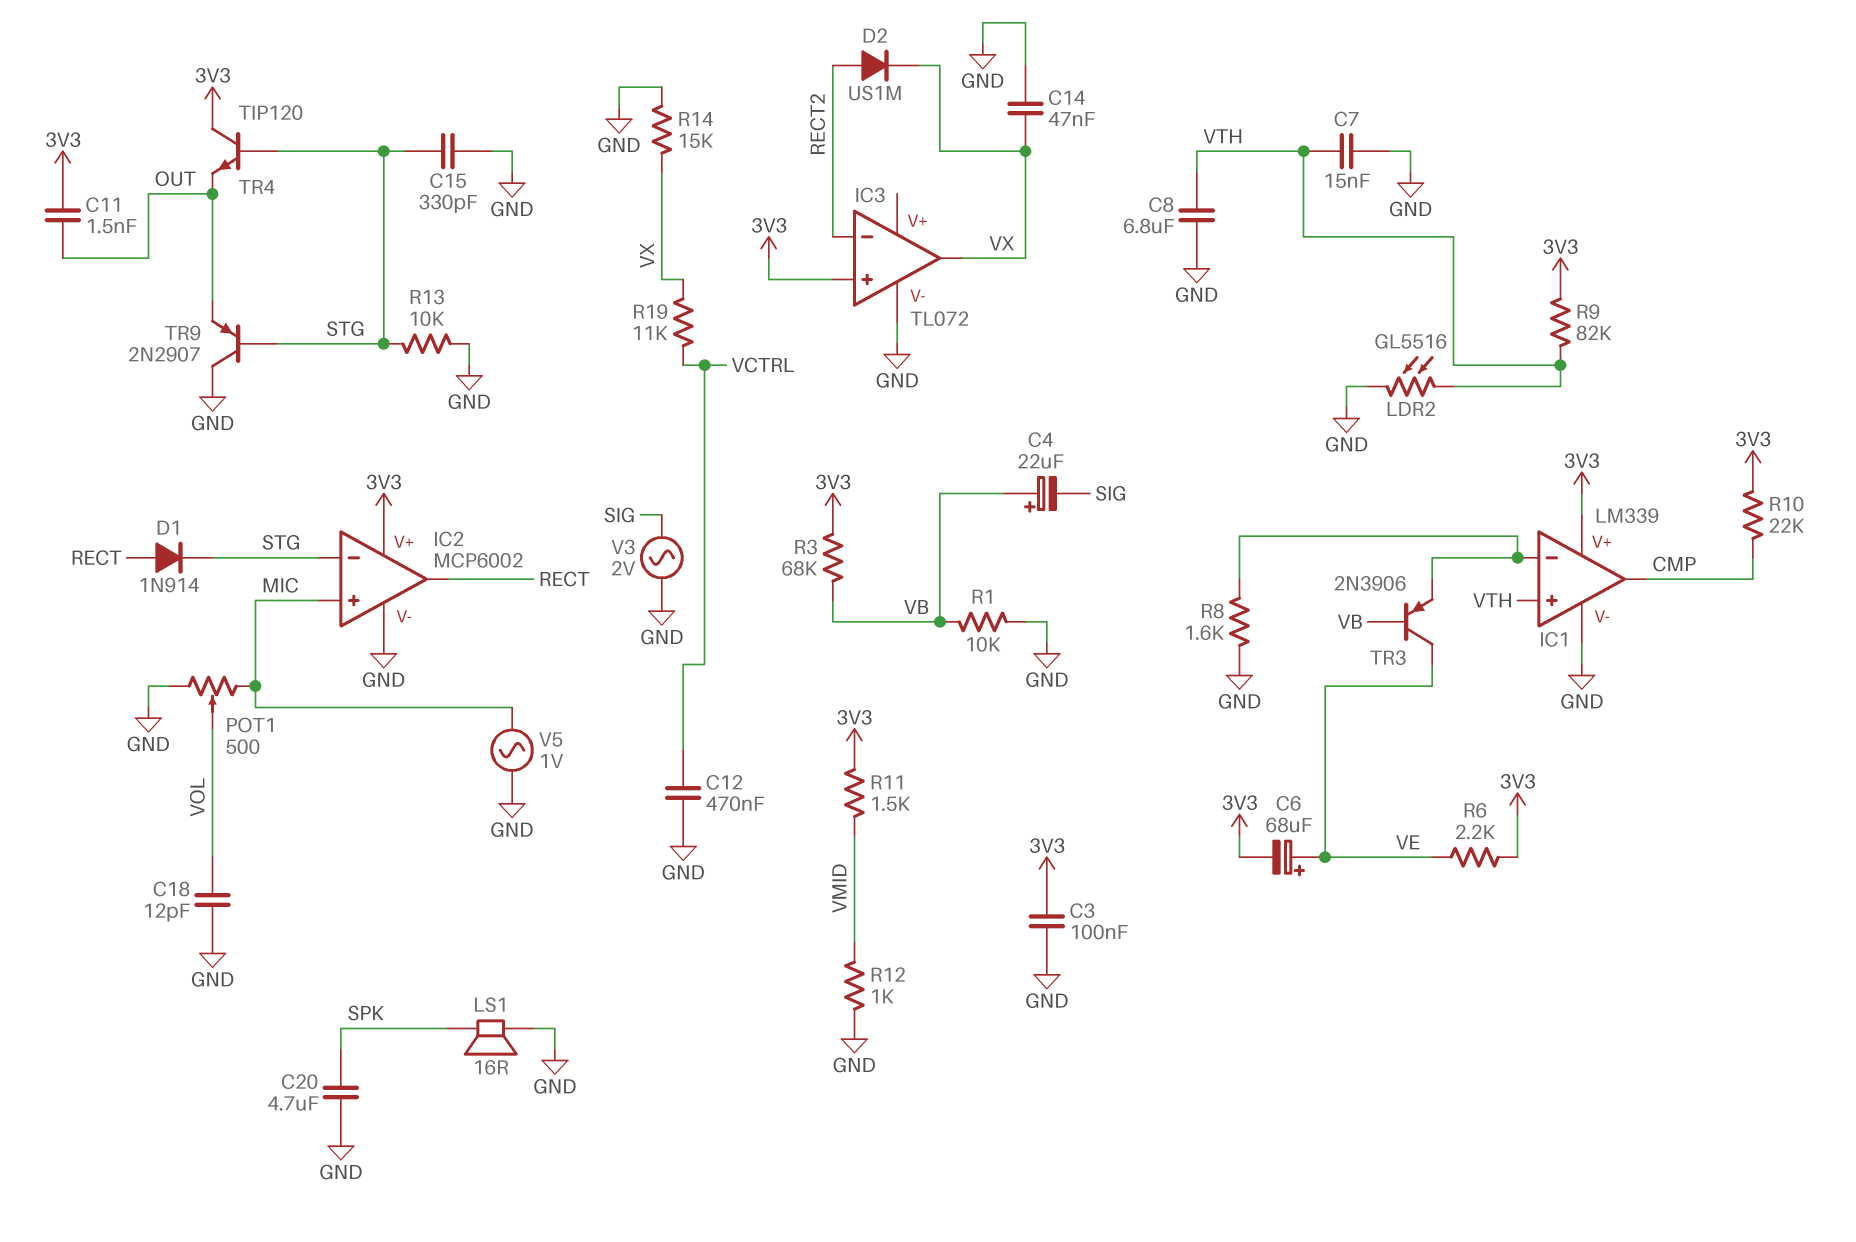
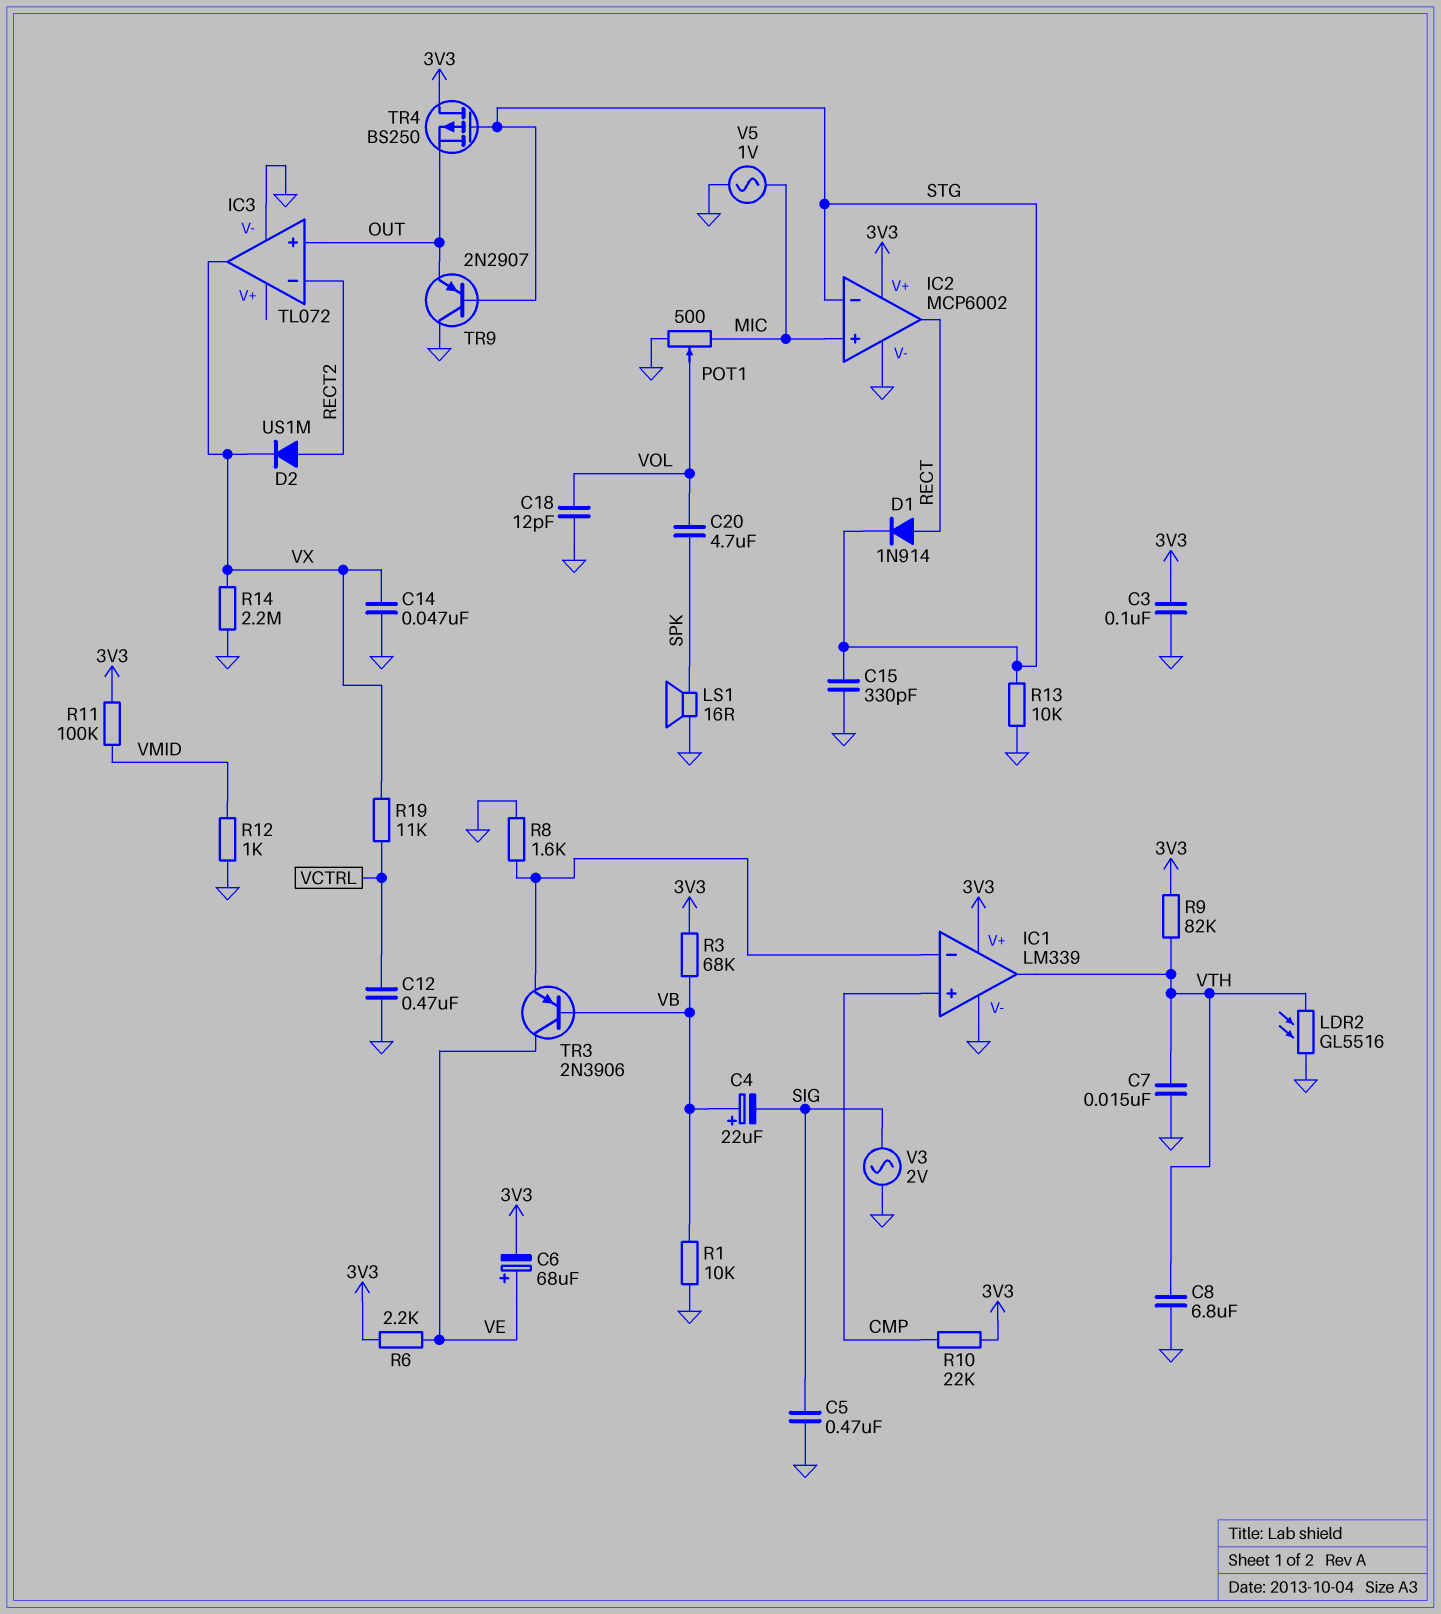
C5: none -> 470nF (GND, SIG)
C11: 1.5nF (3V3, OUT) -> none
C20: 4.7uF (GND, SPK) -> 4.7uF (SPK, VOL)
IC1 pin in+: VTH -> CMP
IC1 pin out: CMP -> VTH
IC3 pin in+: 3V3 -> OUT
R11: 1.5k (3V3, VMID) -> 100k (3V3, VMID)
R14: 15k (GND, VX) -> 2.2M (GND, VX)
TR4: NPN TIP120 (B STG, C 3V3, E OUT) -> PMOS BS250 (G STG, D 3V3, S OUT)

